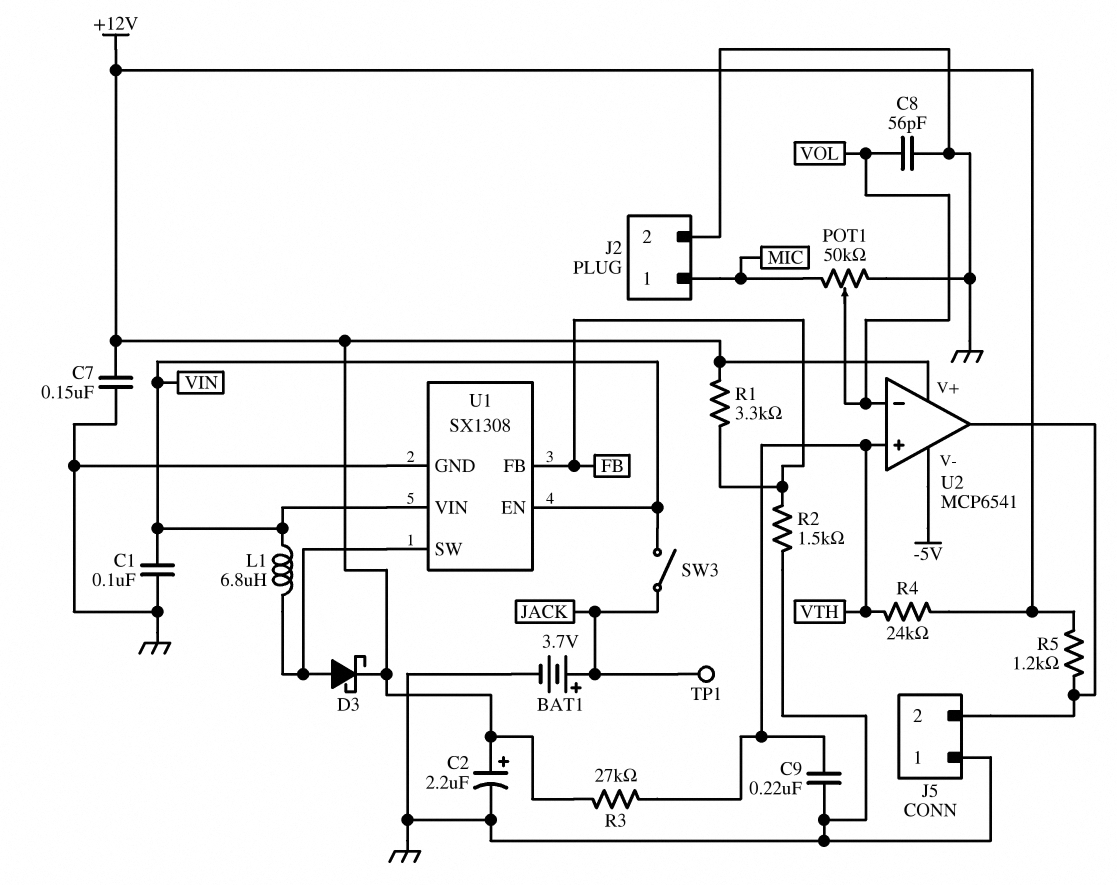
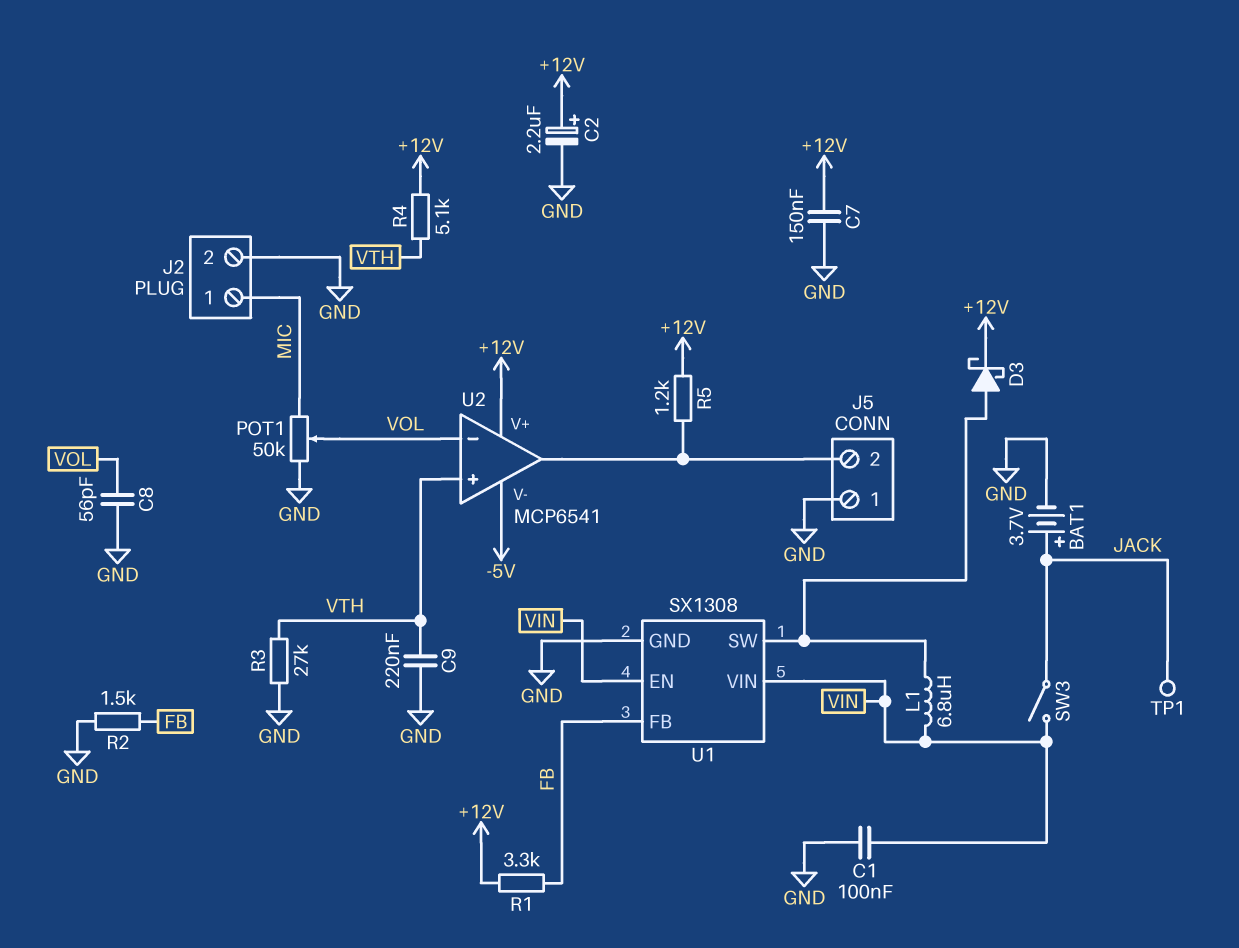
R3: 27k (+12V, VTH) -> 27k (GND, VTH)
R4: 24k (+12V, VTH) -> 5.1k (+12V, VTH)

